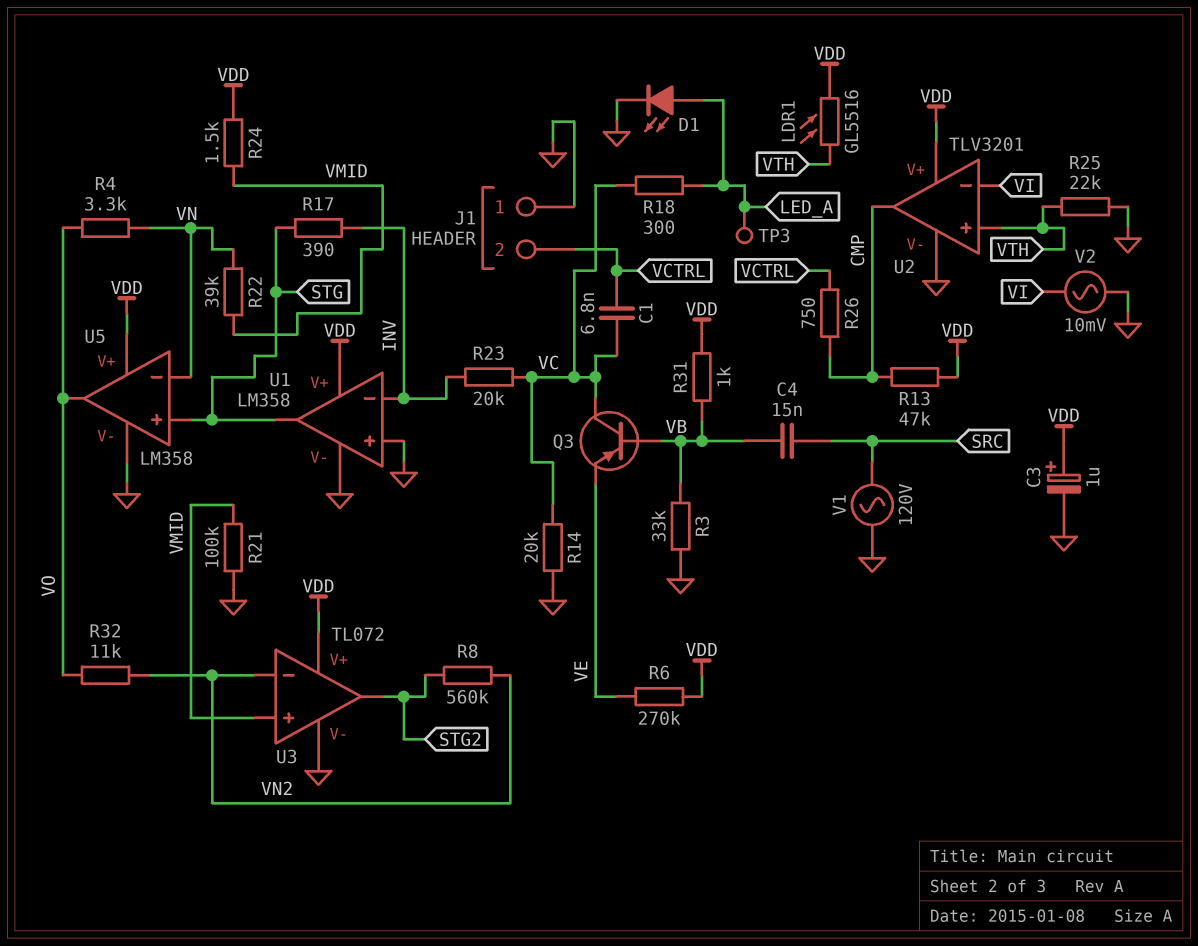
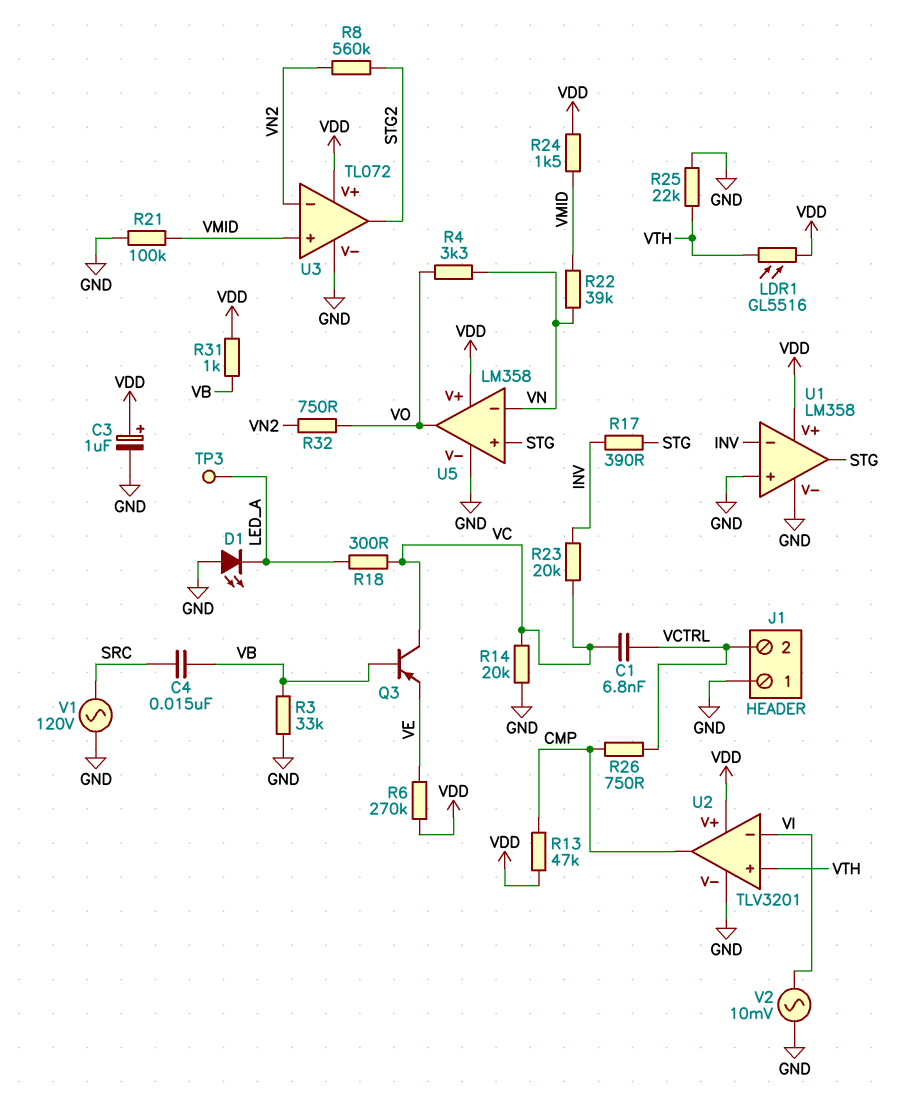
D1: LED (A LED_A, K GND) -> LED (A GND, K LED_A)
R32: 11k (VN2, VO) -> 750 (VN2, VO)

